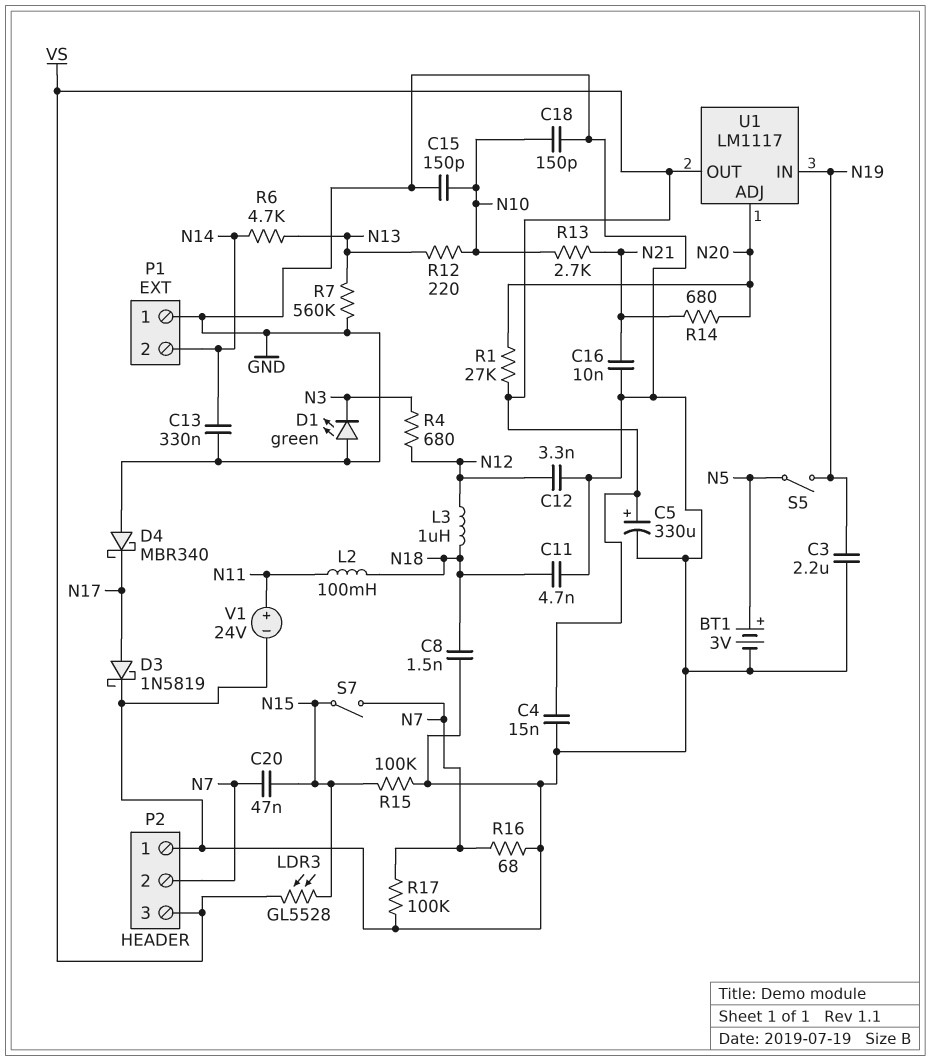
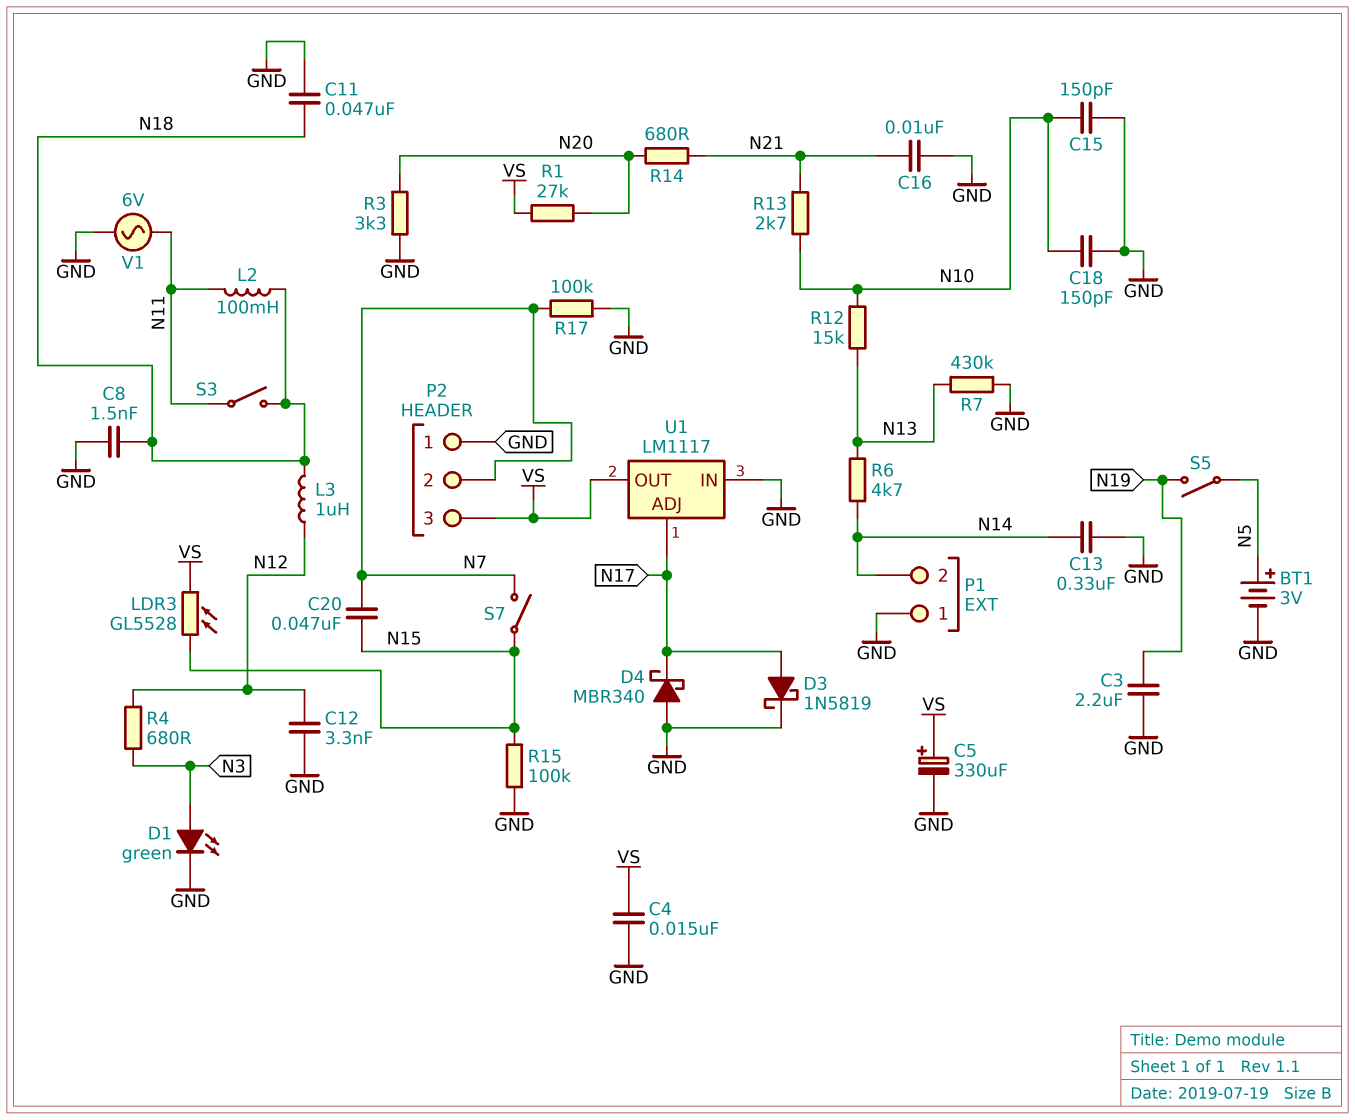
C11: 4.7nF (GND, N18) -> 47nF (GND, N18)
D1: LED green (A GND, K N3) -> LED green (A N3, K GND)
R3: none -> 3.3k (GND, N20)
R7: 560k (GND, N13) -> 430k (GND, N13)
R12: 220 (N10, N13) -> 15k (N10, N13)
R16: 68 (GND, N7) -> none
S3: none -> switch (N11, N18)
U1 pin ADJ: N20 -> N17
U1 pin IN: N19 -> GND
V1: 24V (plus N11, minus GND) -> AC 6V (GND, N11)

